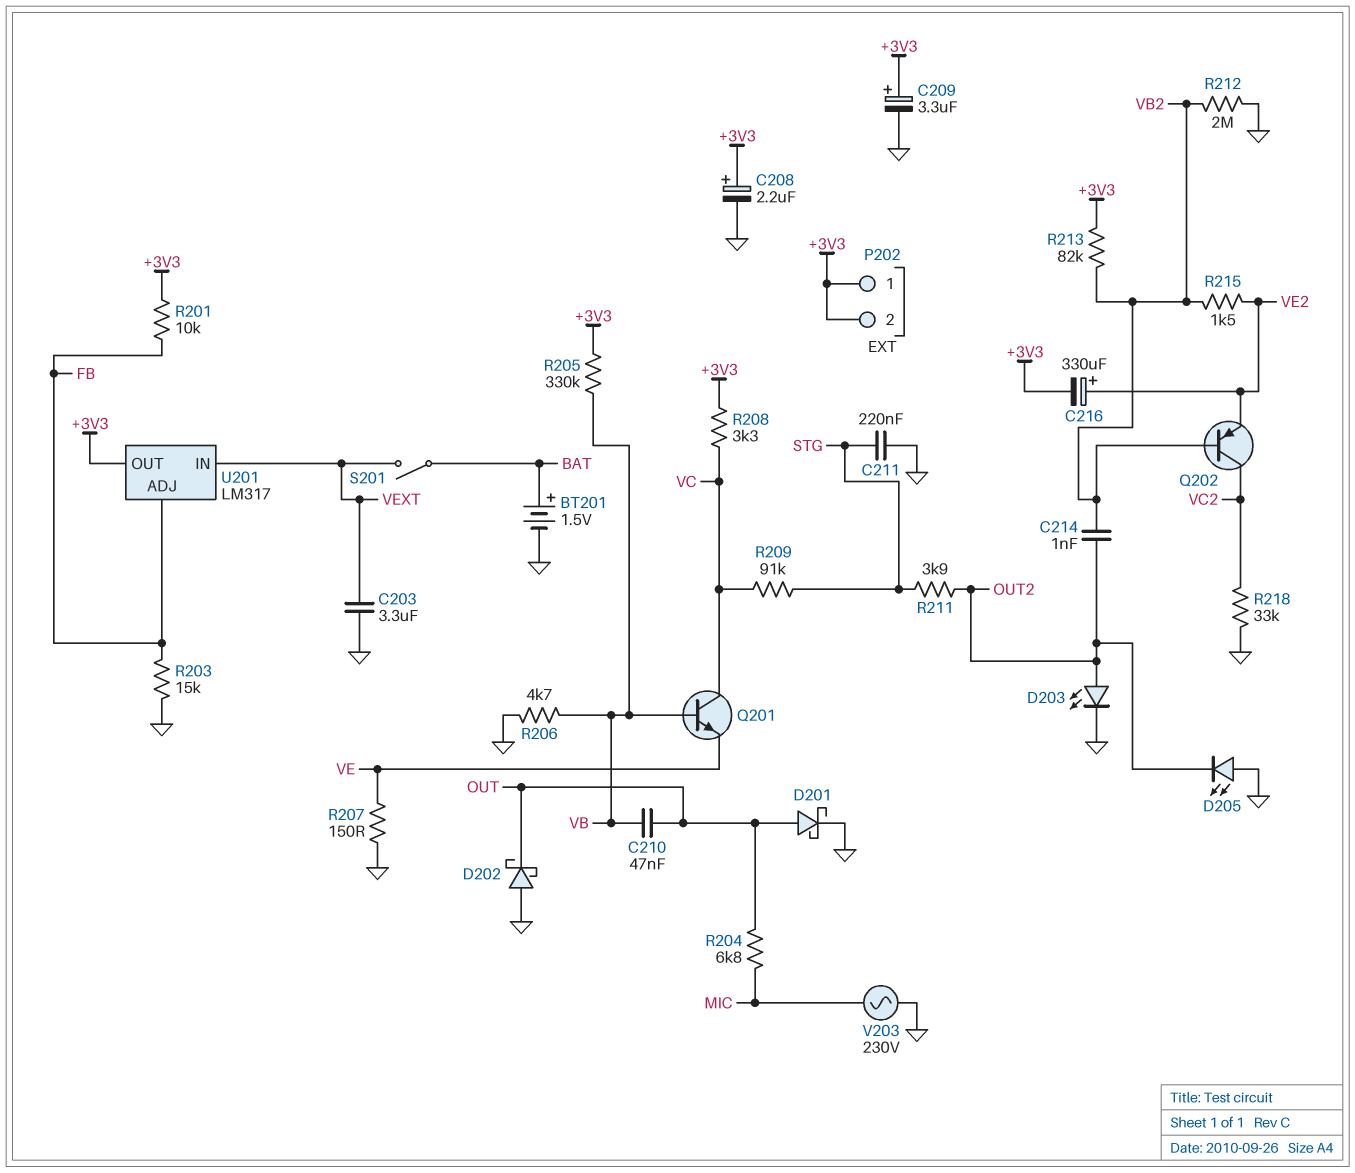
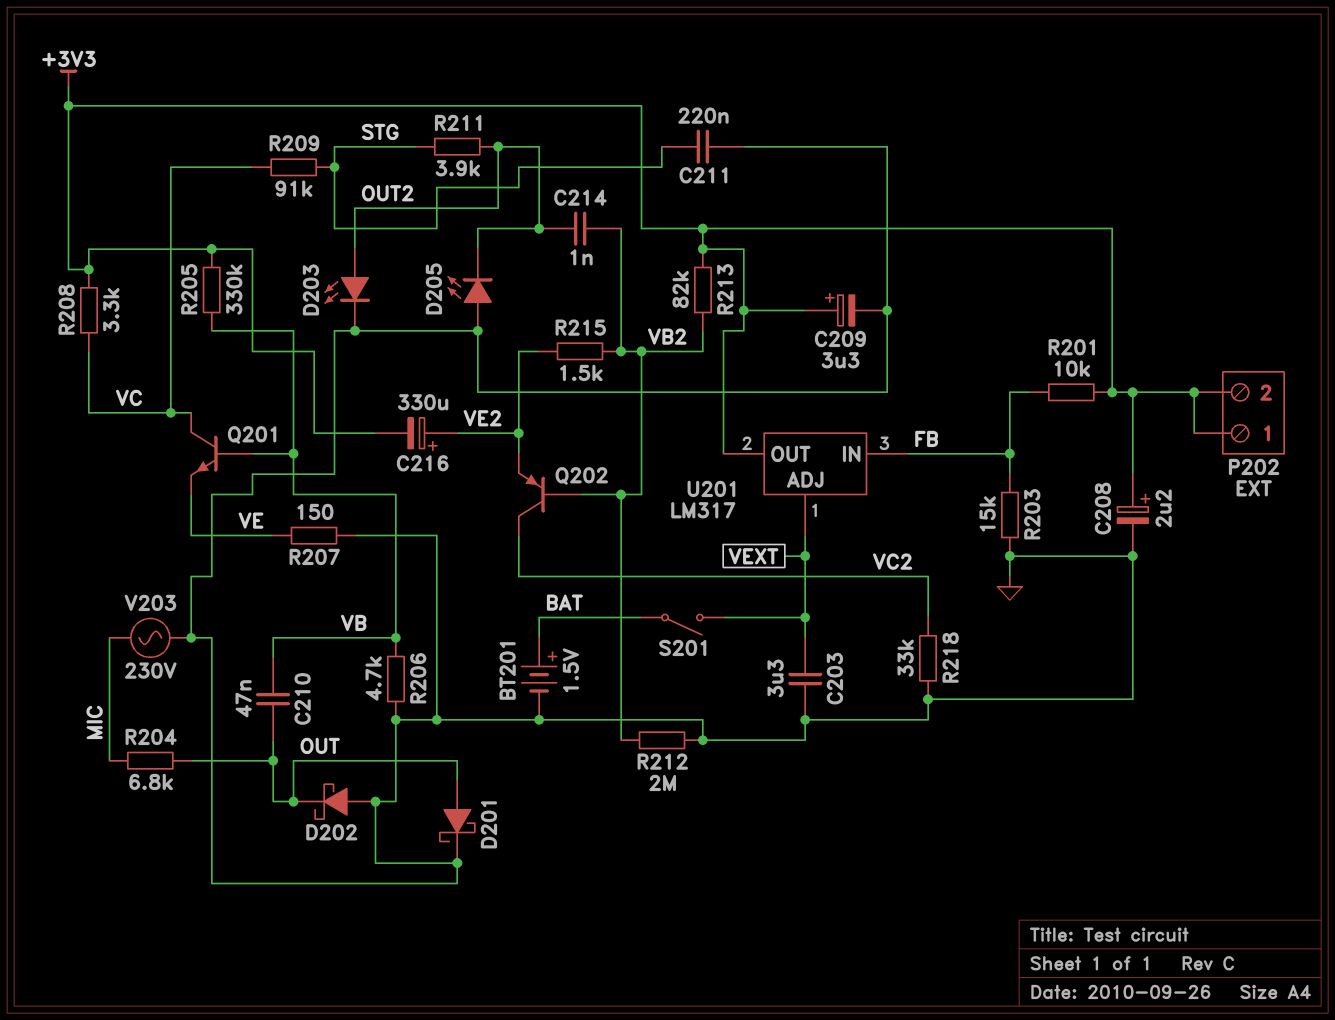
U201 pin ADJ: FB -> VEXT
U201 pin IN: VEXT -> FB

